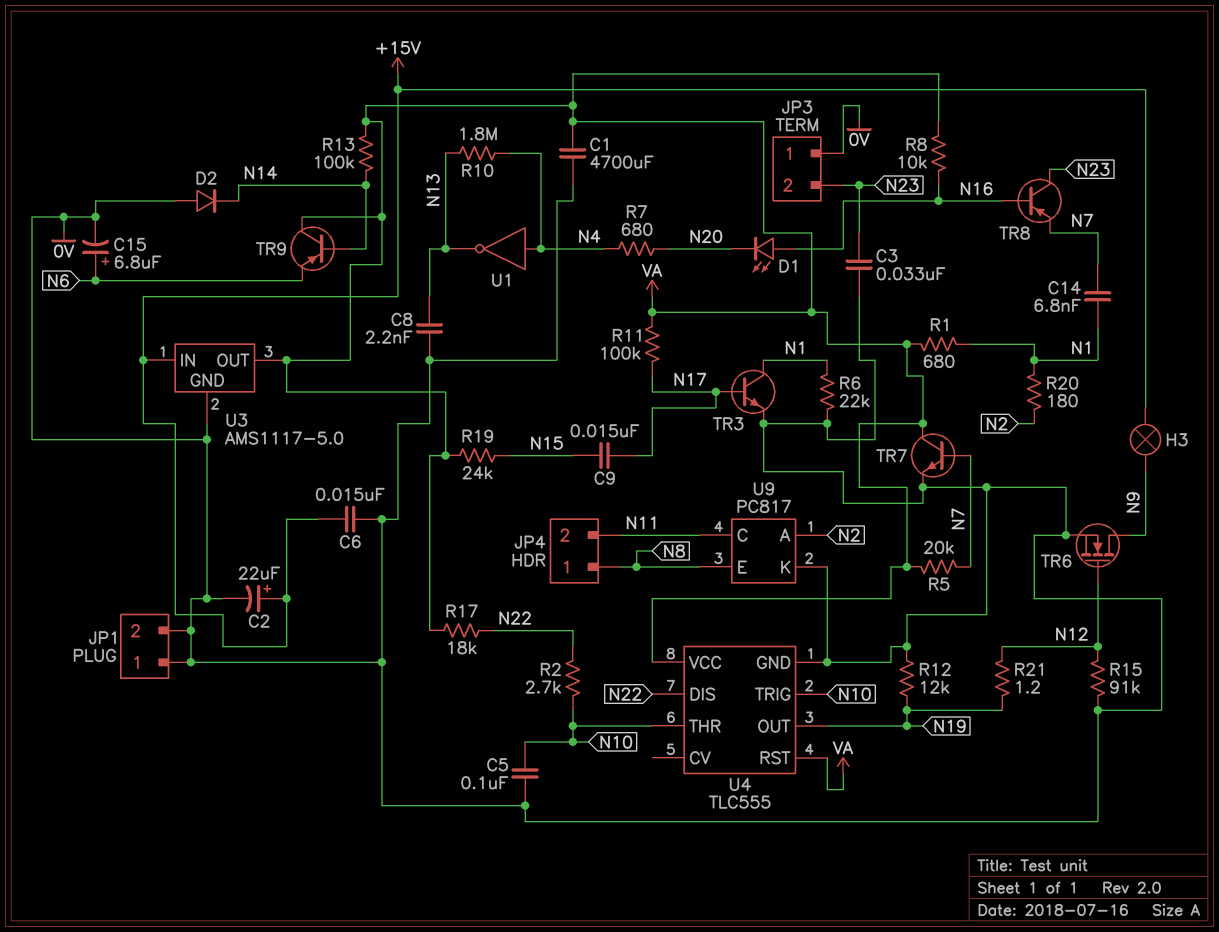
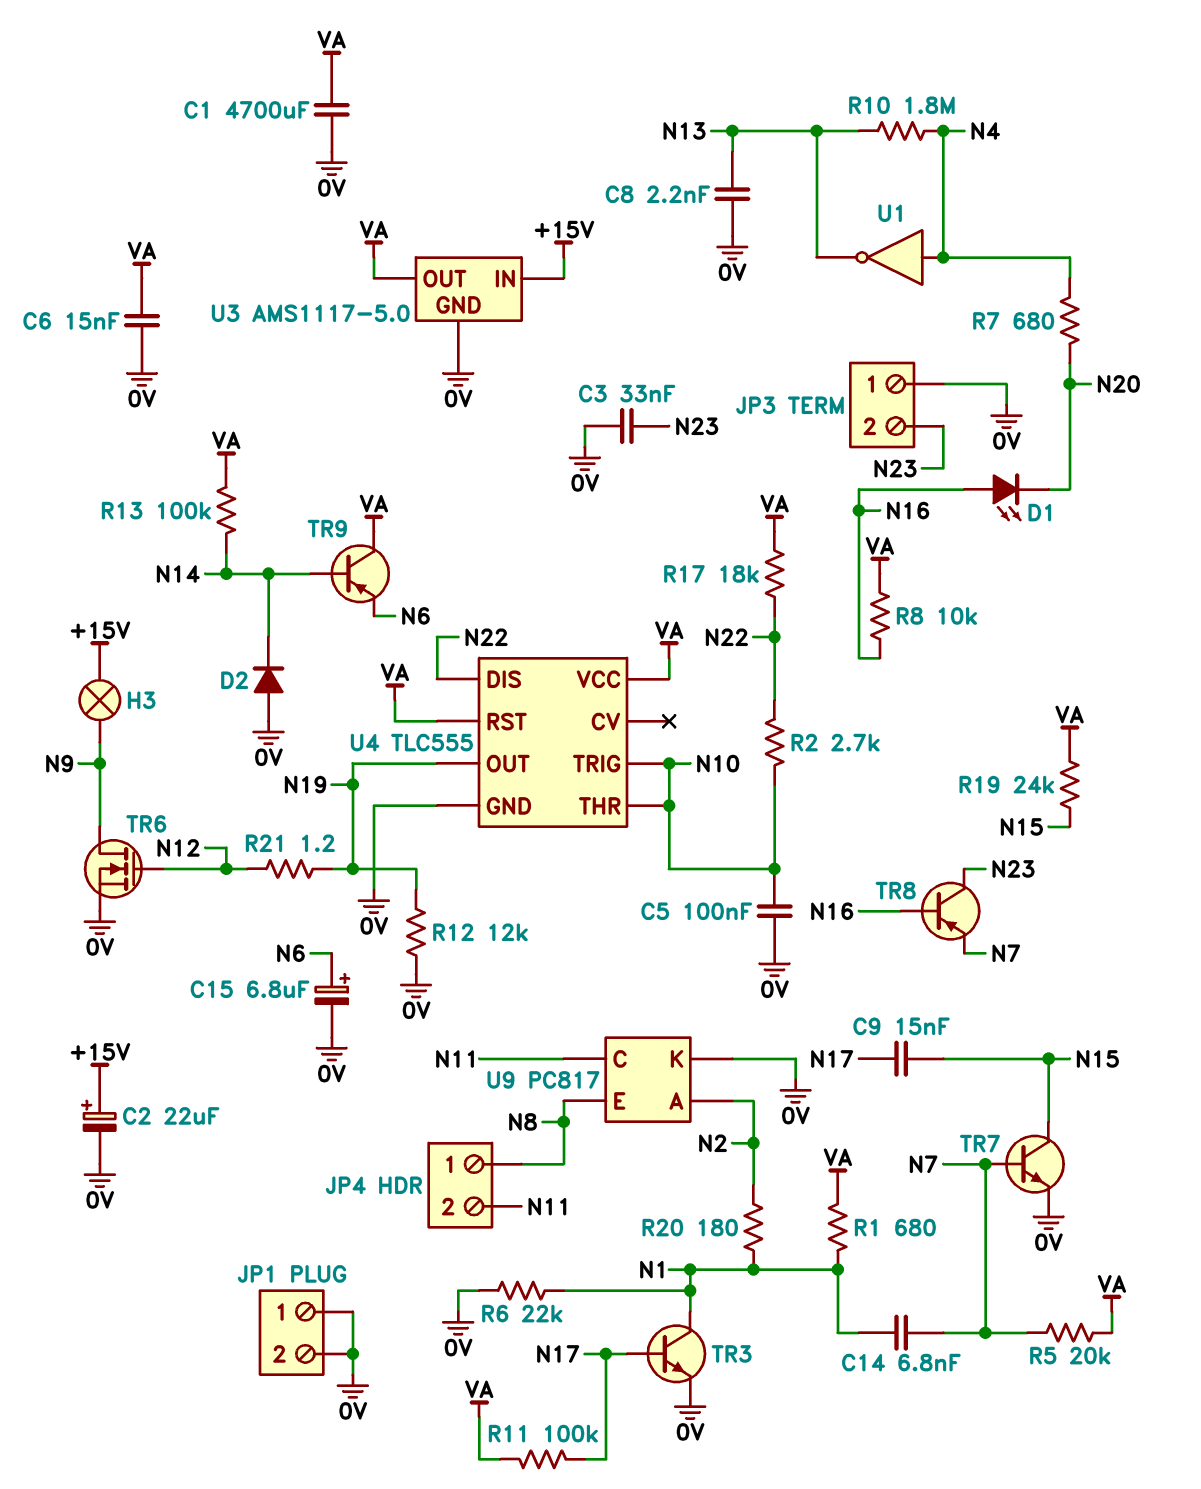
C6: 15nF (+15V, 0V) -> 15nF (0V, VA)
R15: 91k (0V, N12) -> none
TR7: NPN (B N7, C VA, E 0V) -> NPN (B N7, C N15, E 0V)

